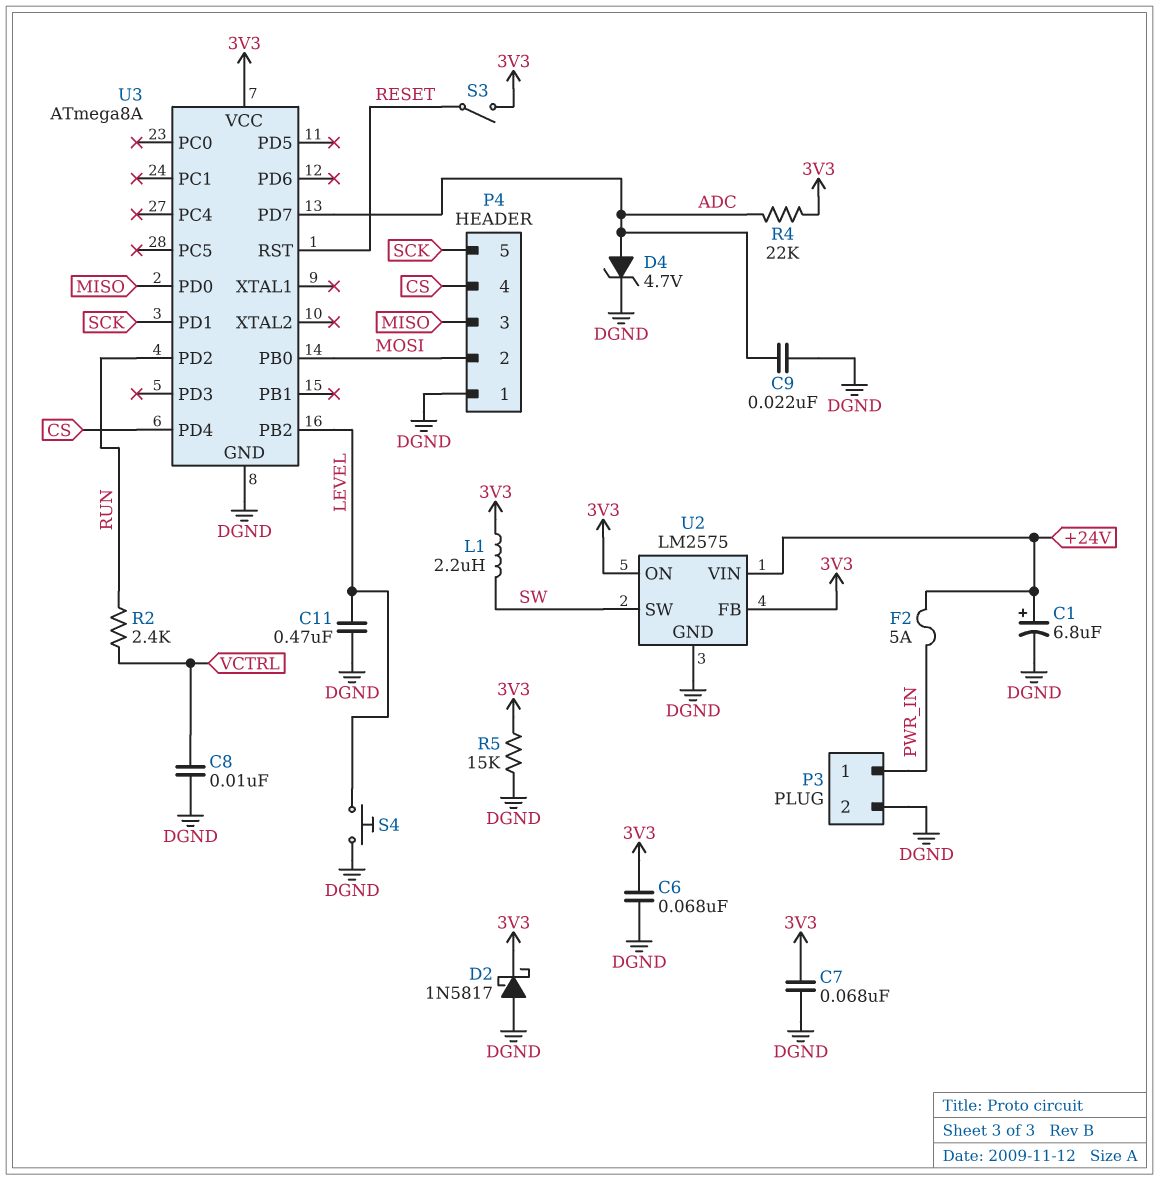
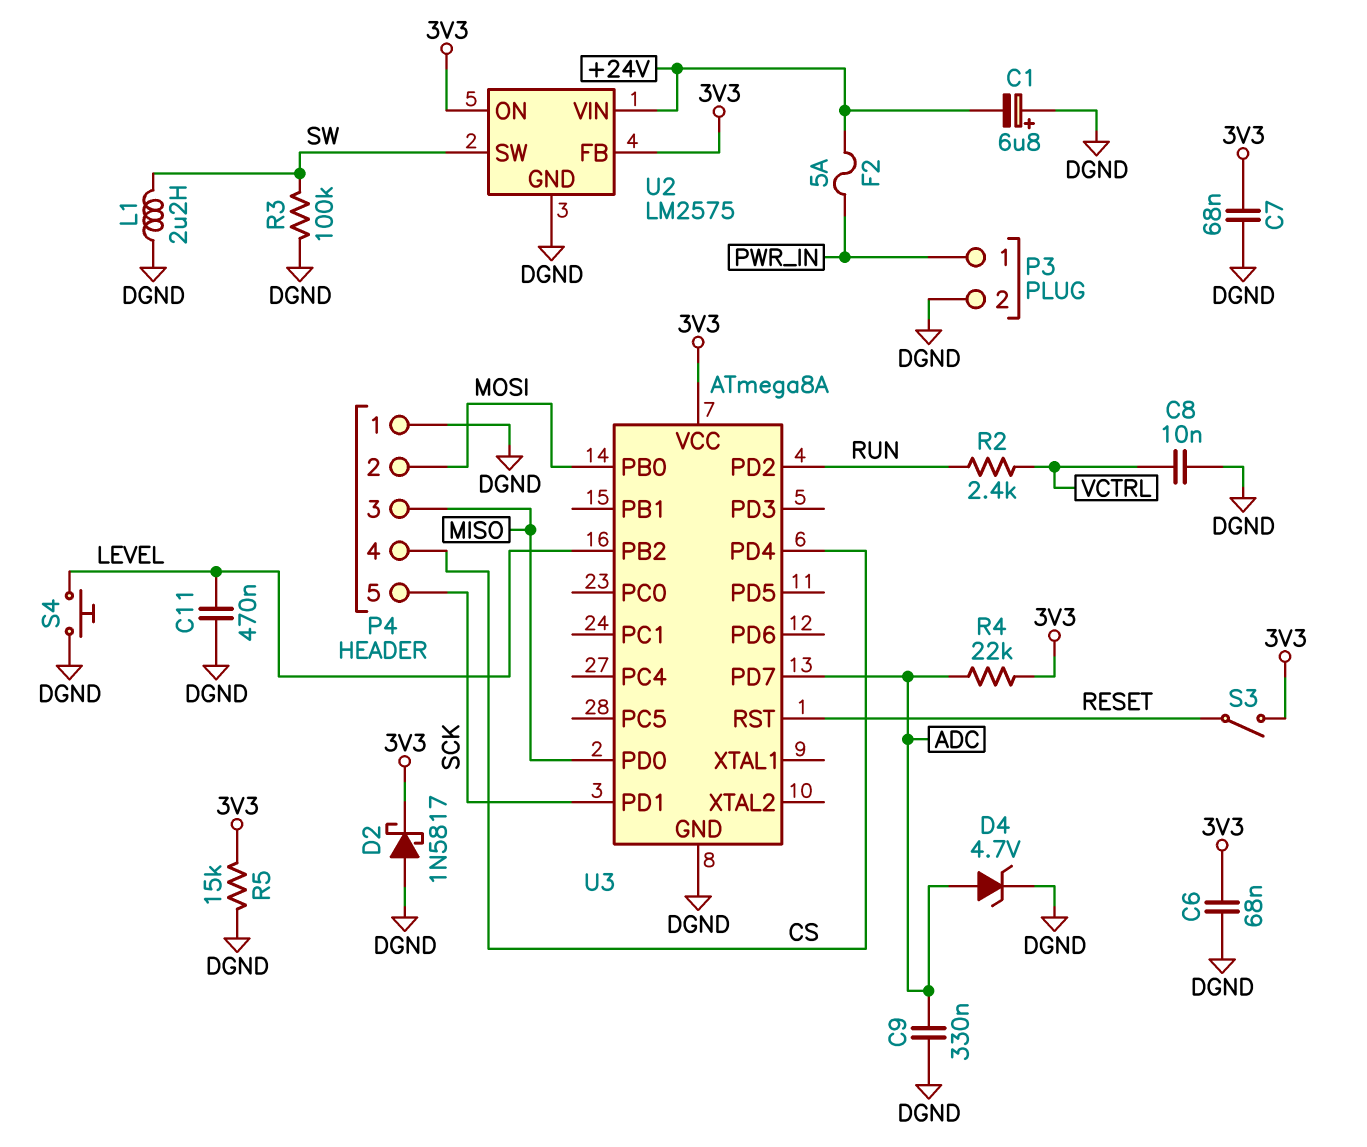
C1: 6.8uF (plus +24V, minus DGND) -> 6.8uF (plus DGND, minus +24V)
C9: 22nF (ADC, DGND) -> 330nF (ADC, DGND)
L1: 2.2uH (3V3, SW) -> 2.2uH (DGND, SW)
R3: none -> 100k (DGND, SW)

